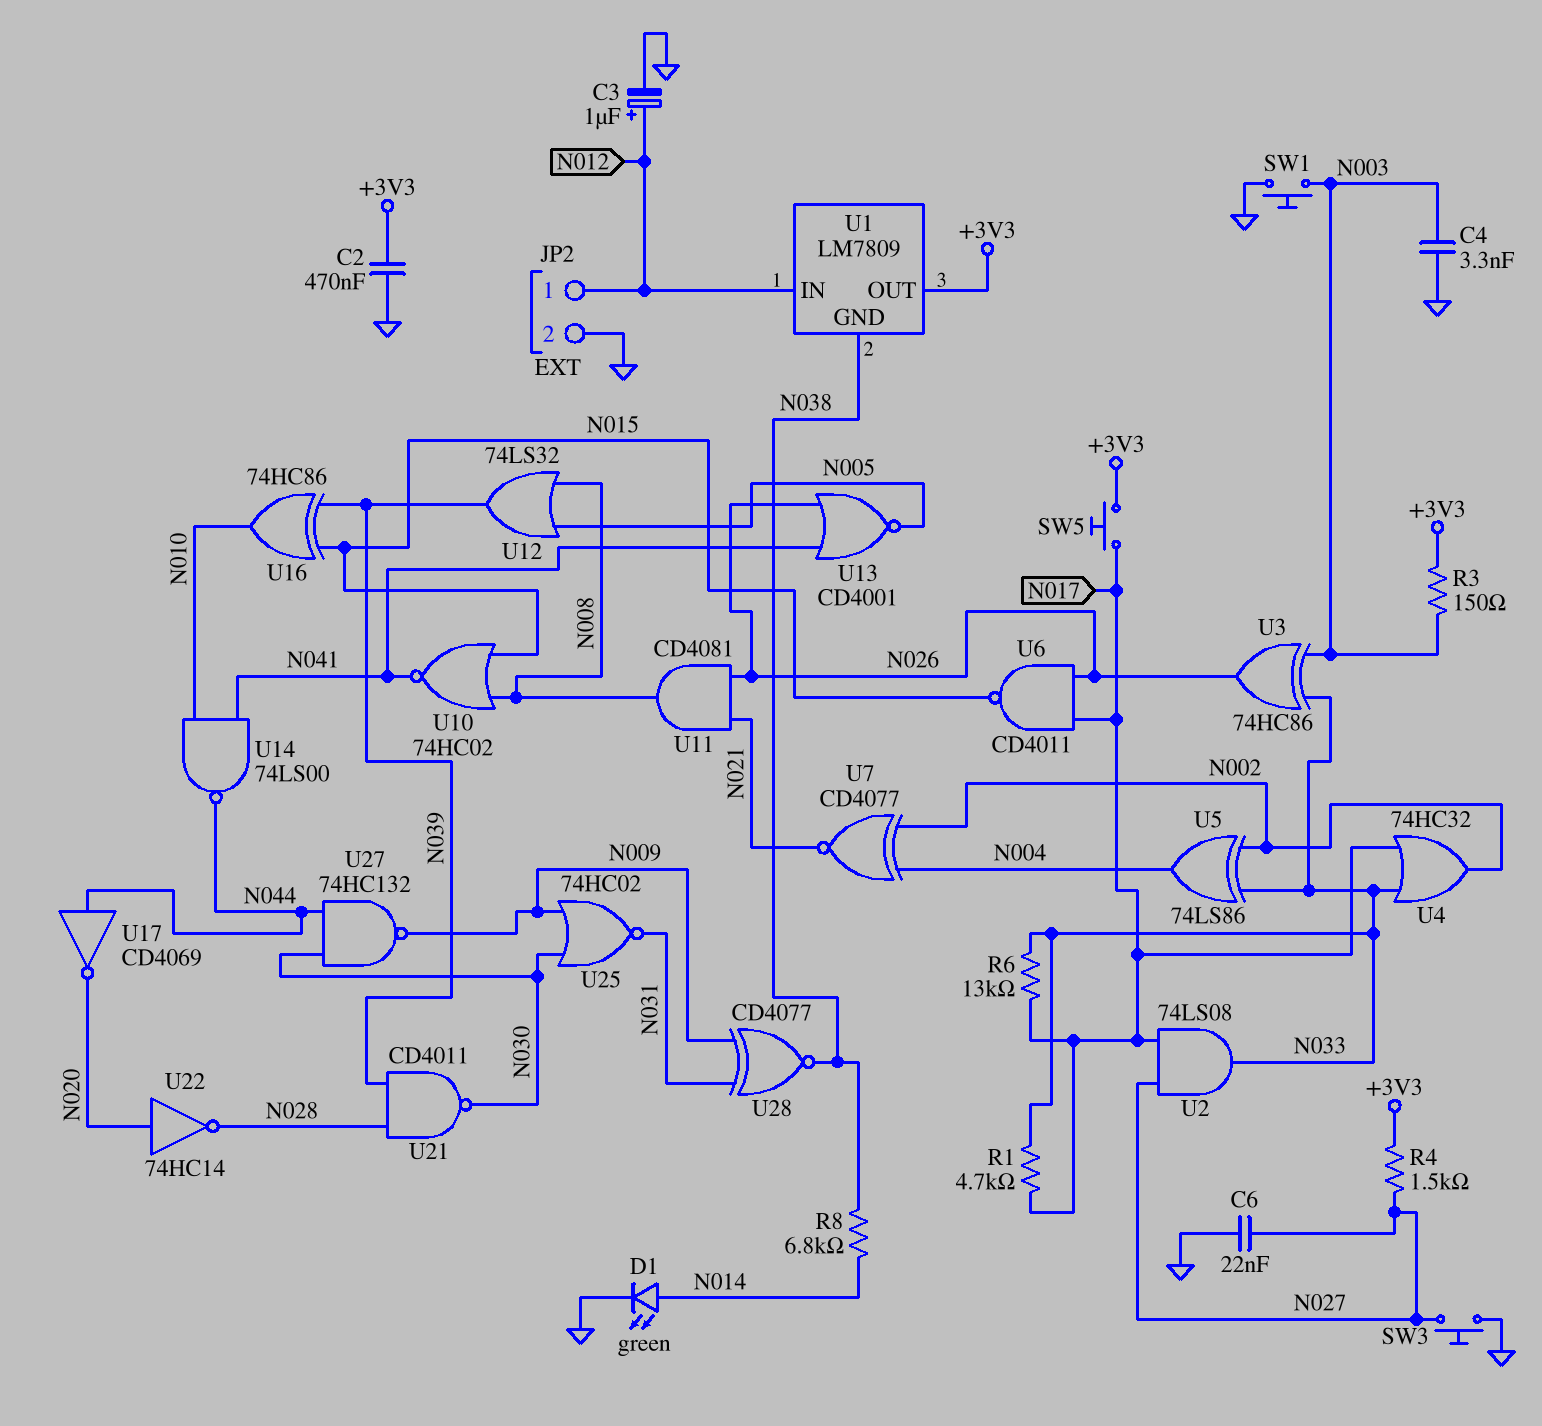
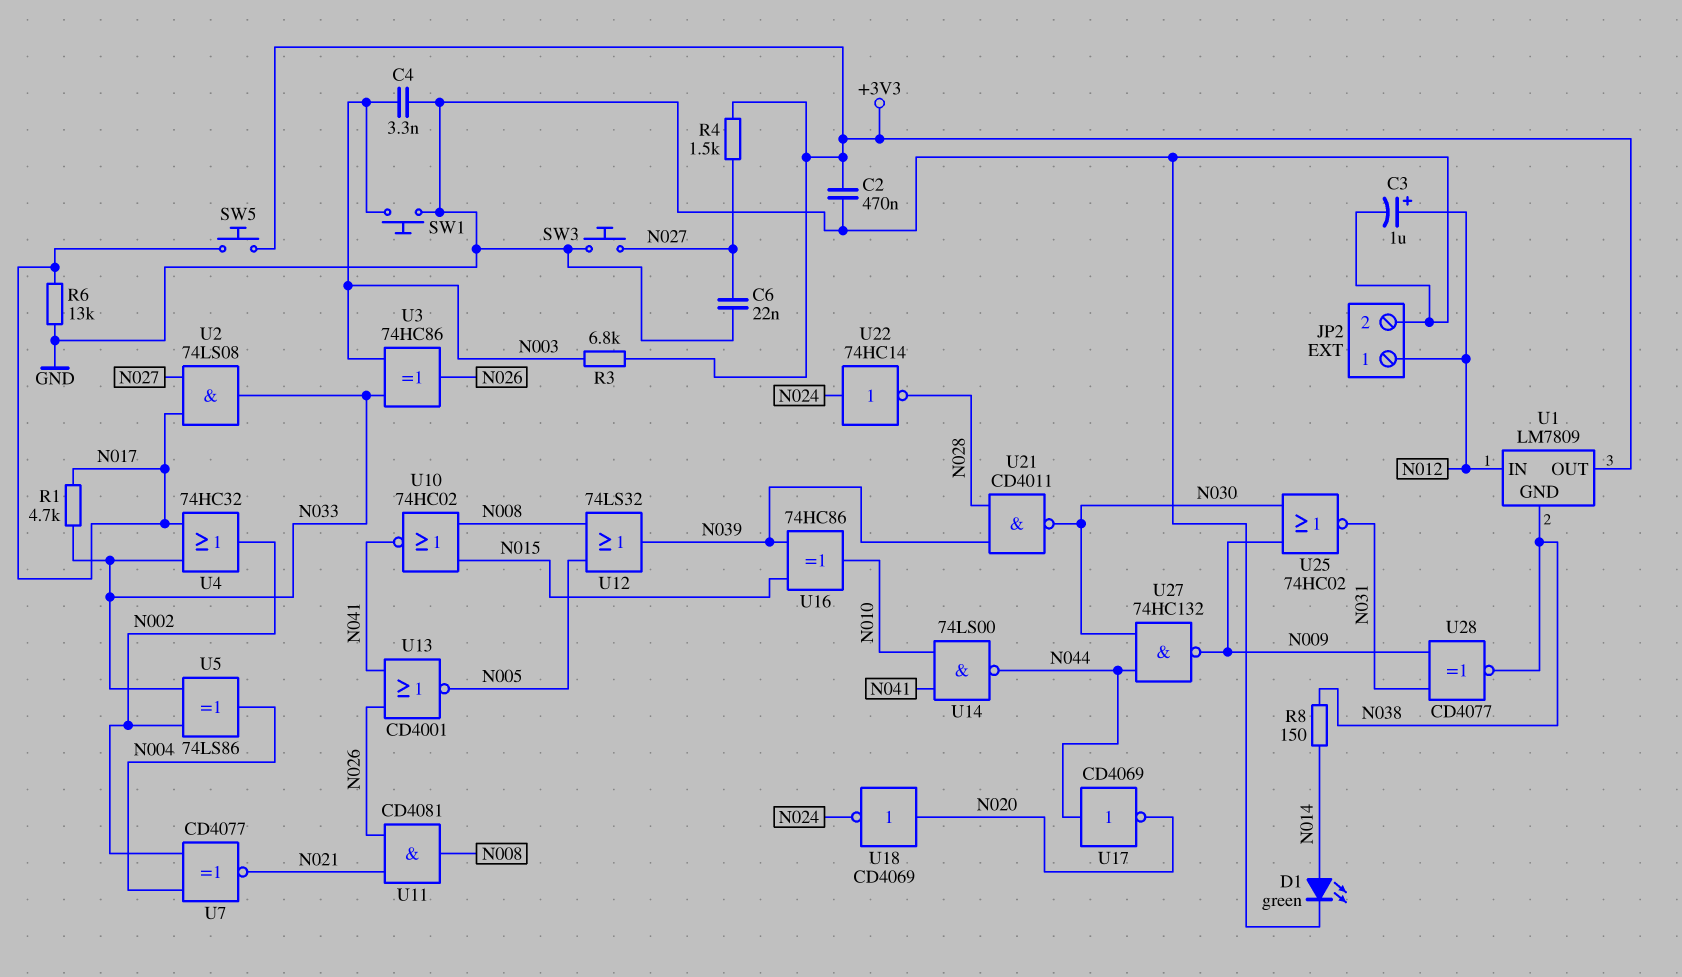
R3: 150 (+3V3, N003) -> 6.8k (+3V3, N003)
R6: 13k (N017, N033) -> 13k (GND, N017)
R8: 6.8k (N014, N038) -> 150 (N014, N038)
U6: NAND CD4011 (in N017, in N026, out N015) -> none
U18: none -> NOT CD4069 (in N020, out N024)
U22: NOT 74HC14 (in N020, out N028) -> NOT 74HC14 (in N024, out N028)

